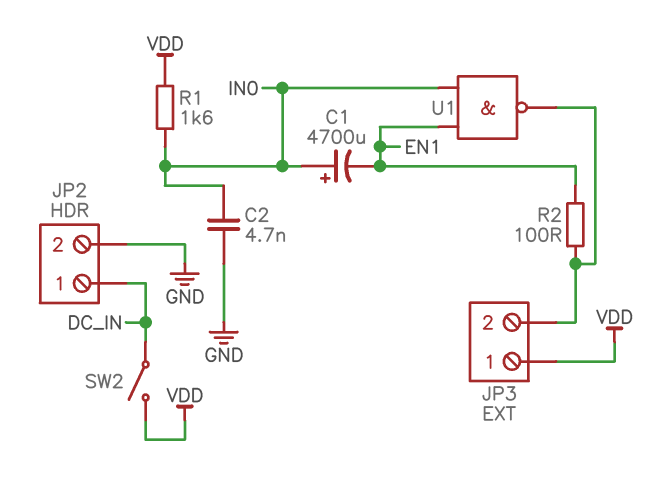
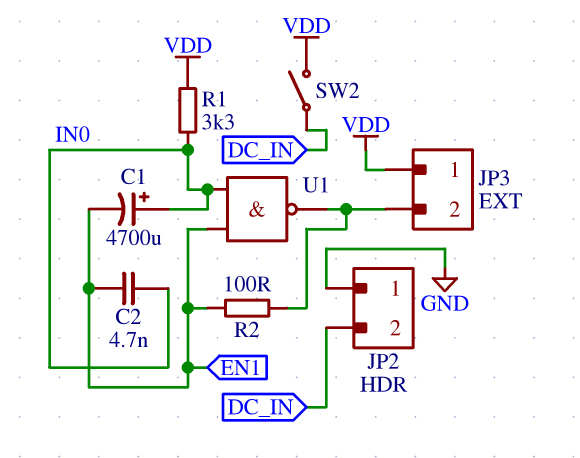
C2: 4.7nF (GND, IN0) -> 4.7nF (EN1, IN0)
JP2 pin 1: DC_IN -> GND
JP2 pin 2: GND -> DC_IN
R1: 1.6k (IN0, VDD) -> 3.3k (IN0, VDD)

